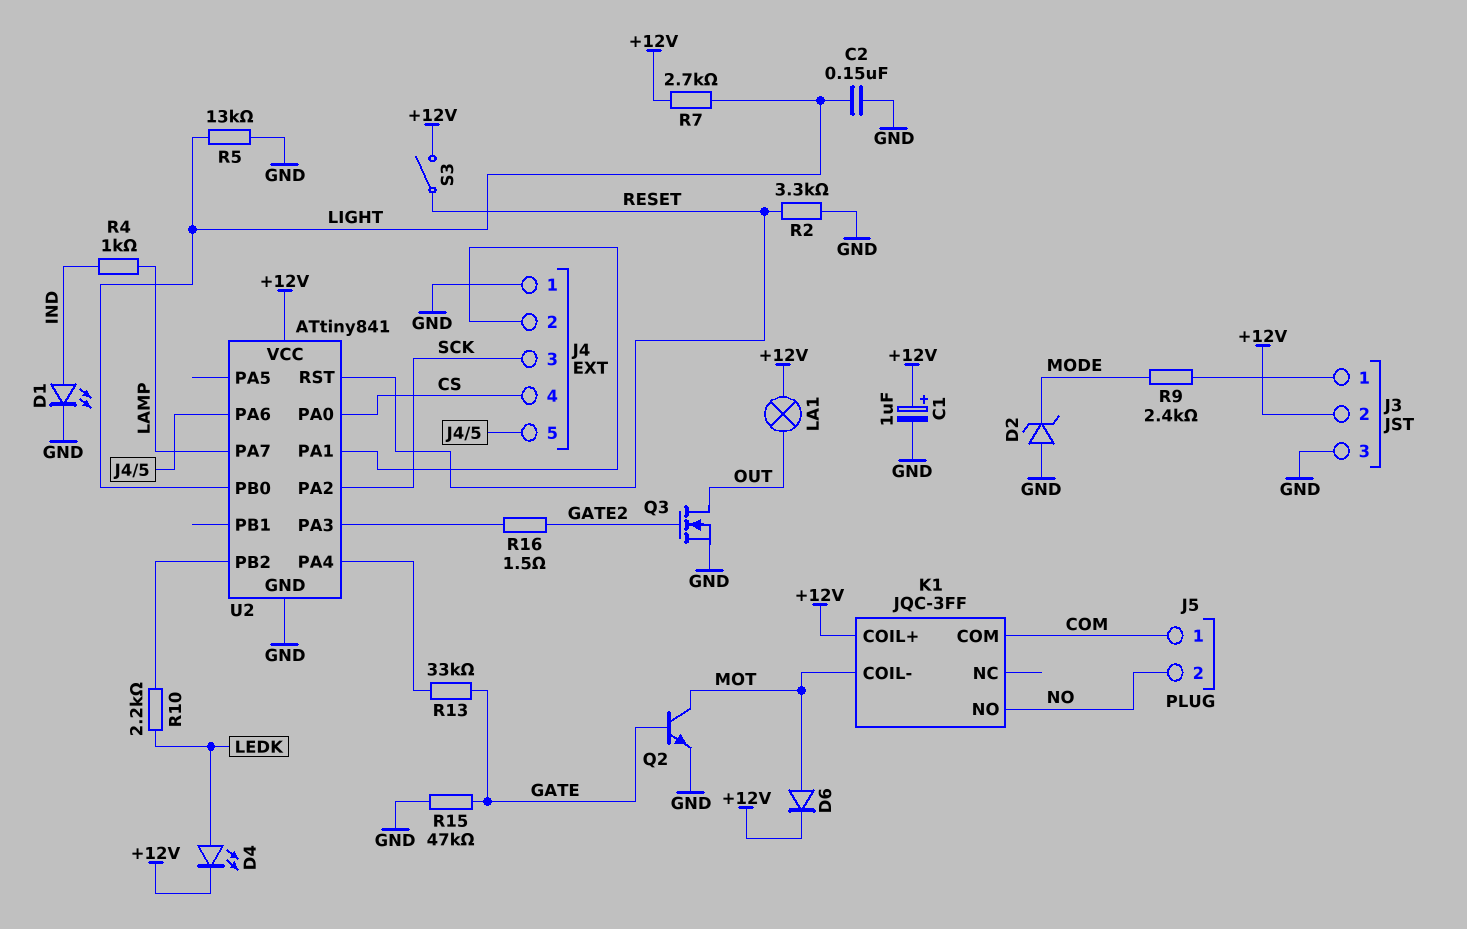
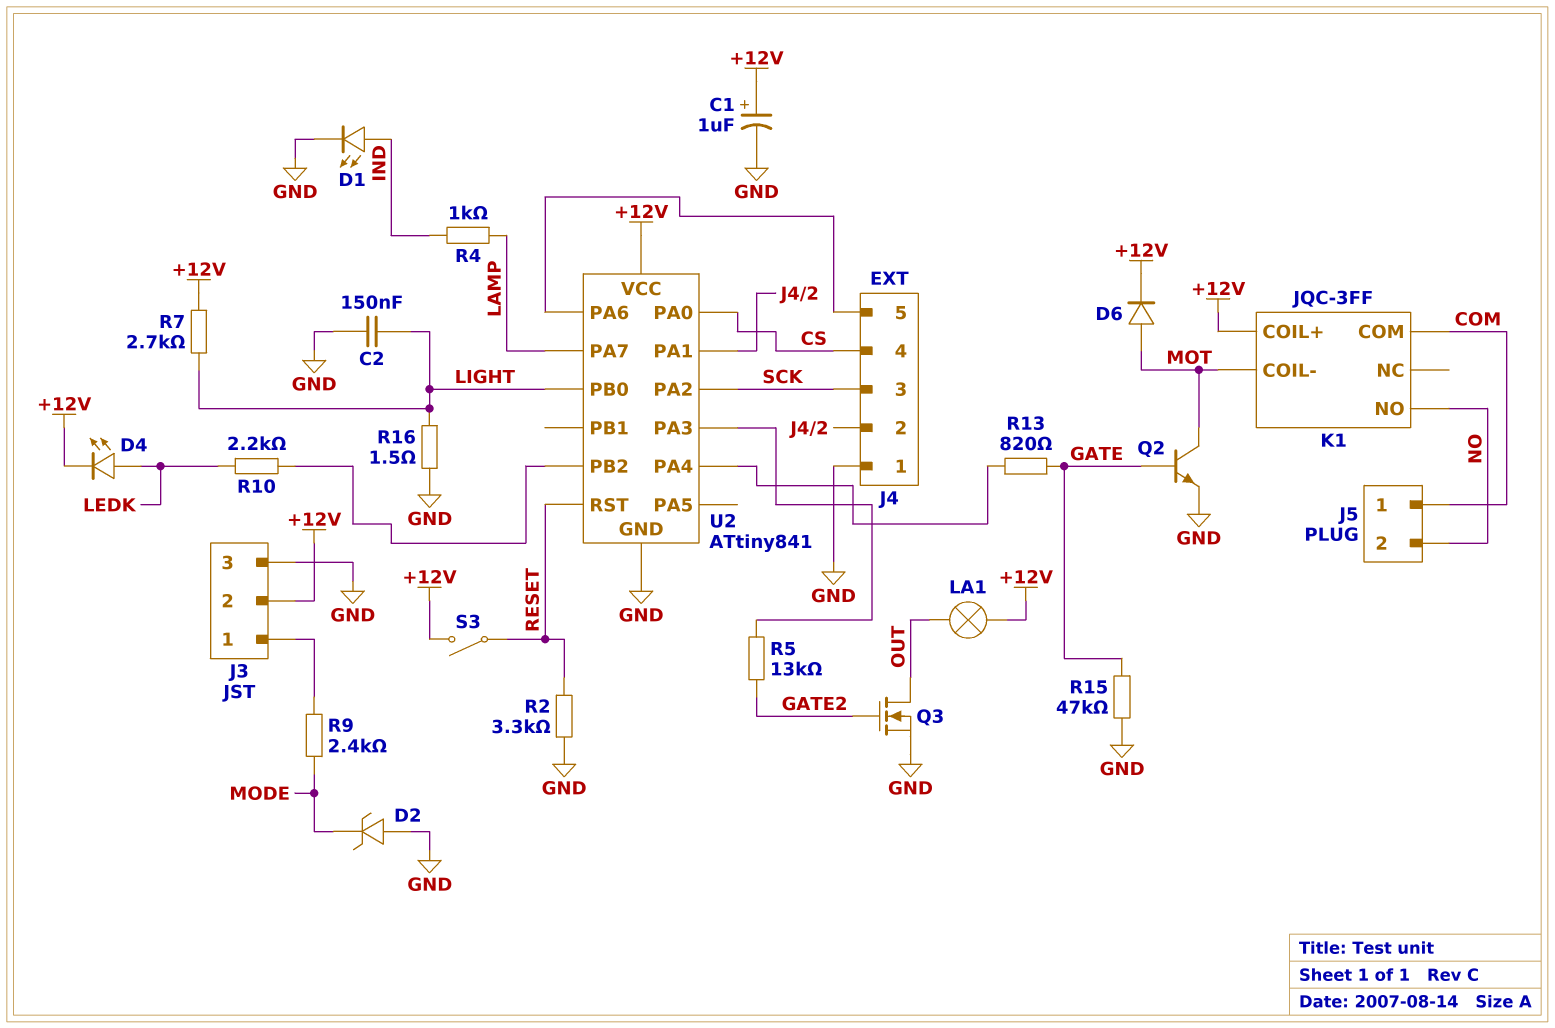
R5: 13k (GND, LIGHT) -> 13k (GATE2, U2/PA3)
R13: 33k (GATE, U2/PA4) -> 820 (GATE, U2/PA4)
R16: 1.5 (GATE2, U2/PA3) -> 1.5 (GND, LIGHT)

